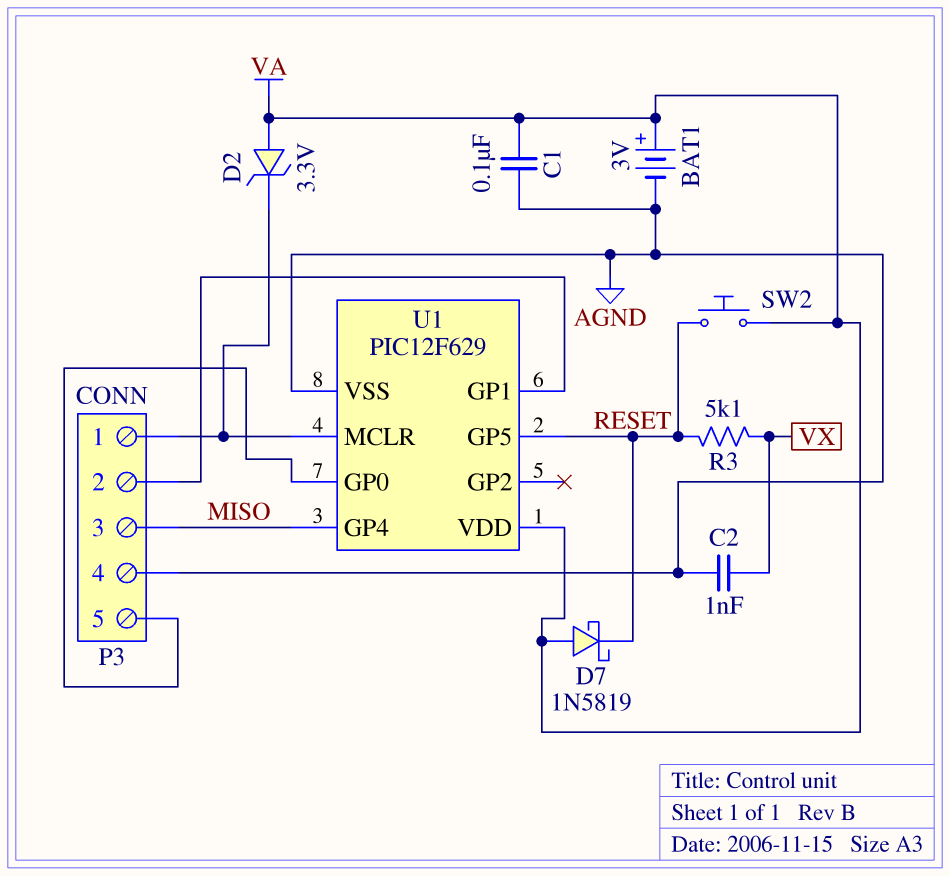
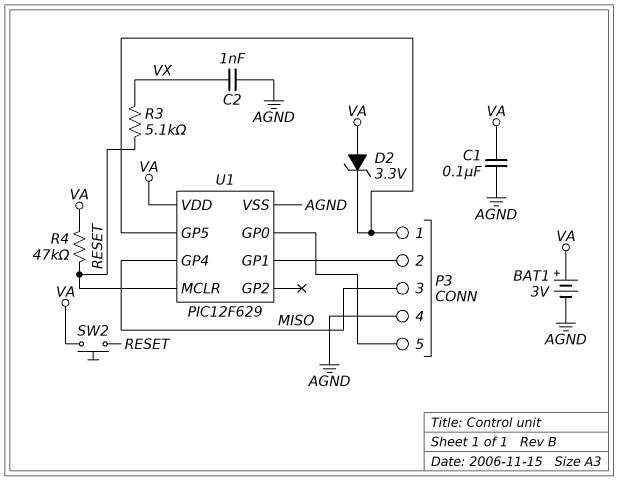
D7: schottky 1N5819 (A VA, K RESET) -> none
R4: none -> 47k (RESET, VA)
U1 pin GP5: RESET -> P3/1
U1 pin MCLR: P3/1 -> RESET

